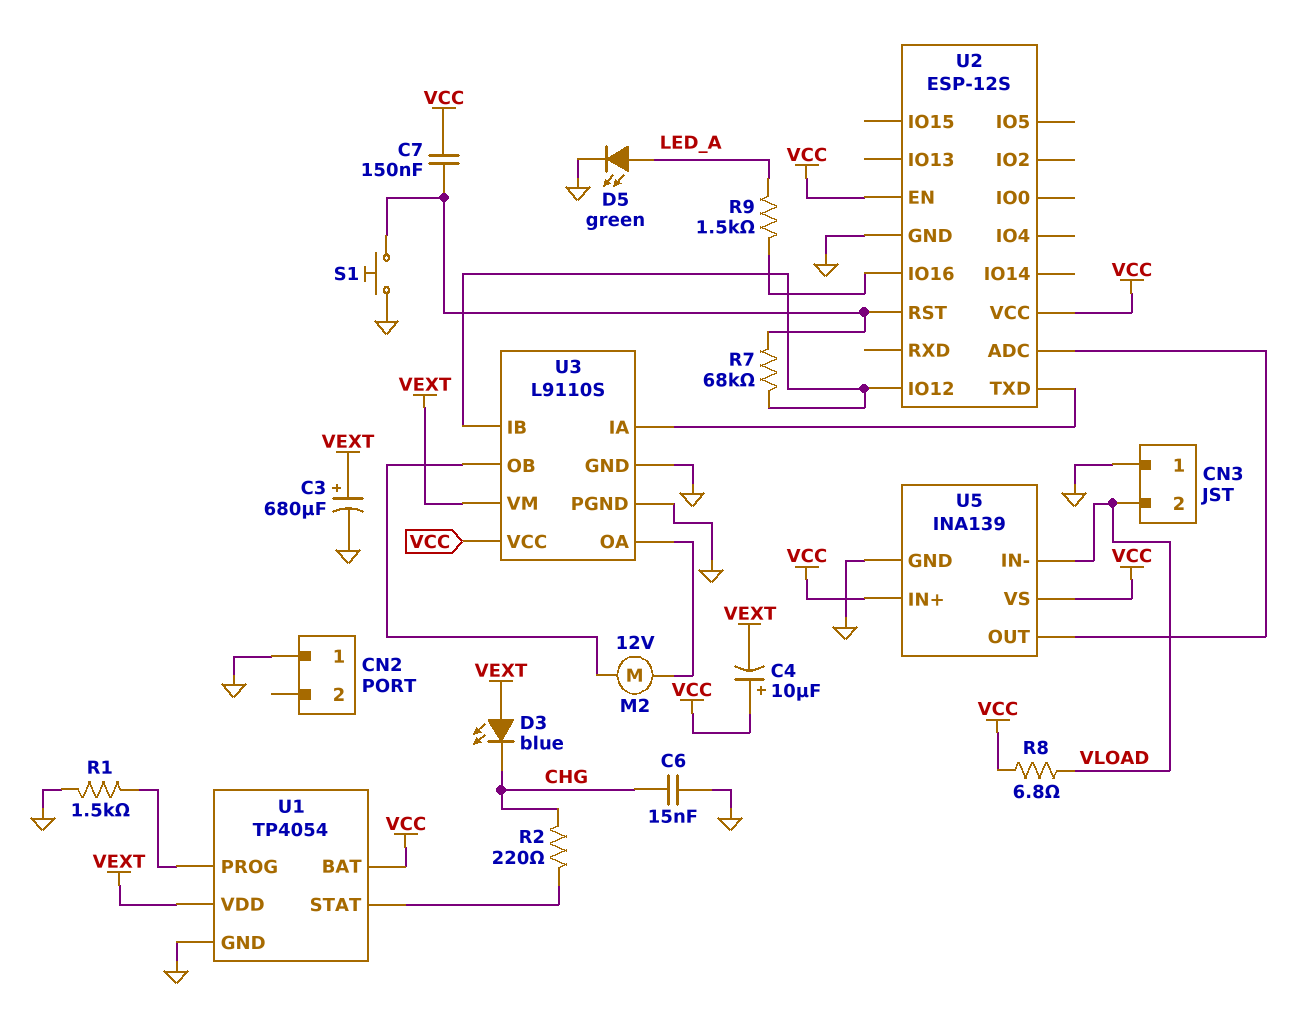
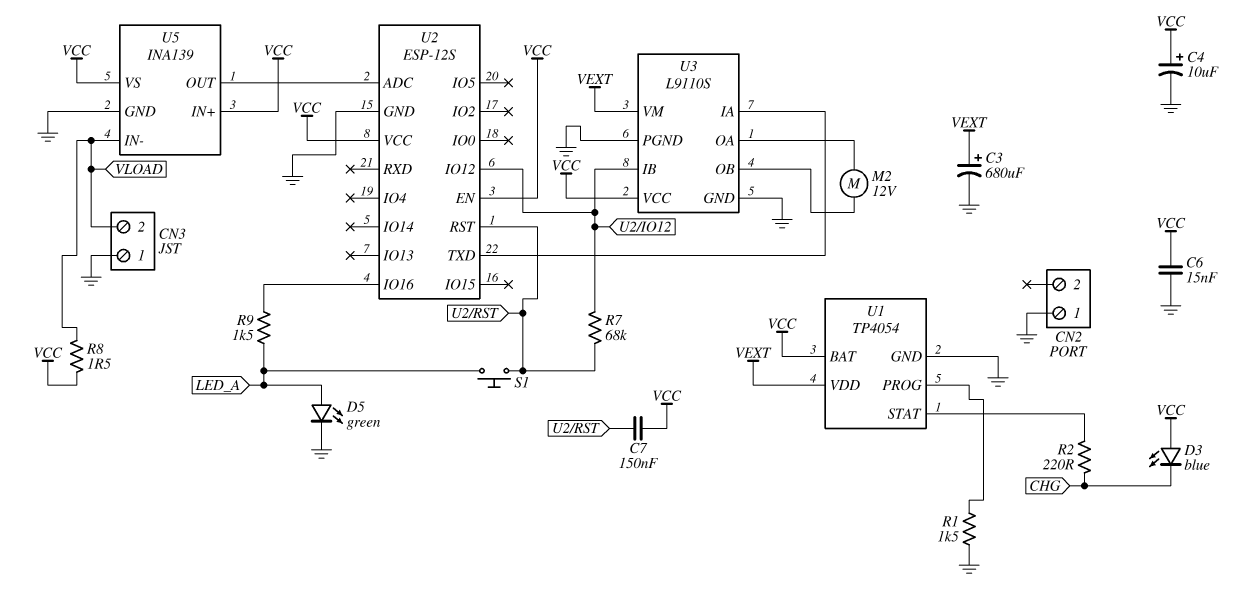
C4: 10uF (plus VCC, minus VEXT) -> 10uF (plus VCC, minus GND)
C6: 15nF (CHG, GND) -> 15nF (GND, VCC)
D3: LED blue (A VEXT, K CHG) -> LED blue (A VCC, K CHG)
R8: 6.8 (VCC, VLOAD) -> 1.5 (VCC, VLOAD)
S1: button (GND, U2/RST) -> button (LED_A, U2/RST)

